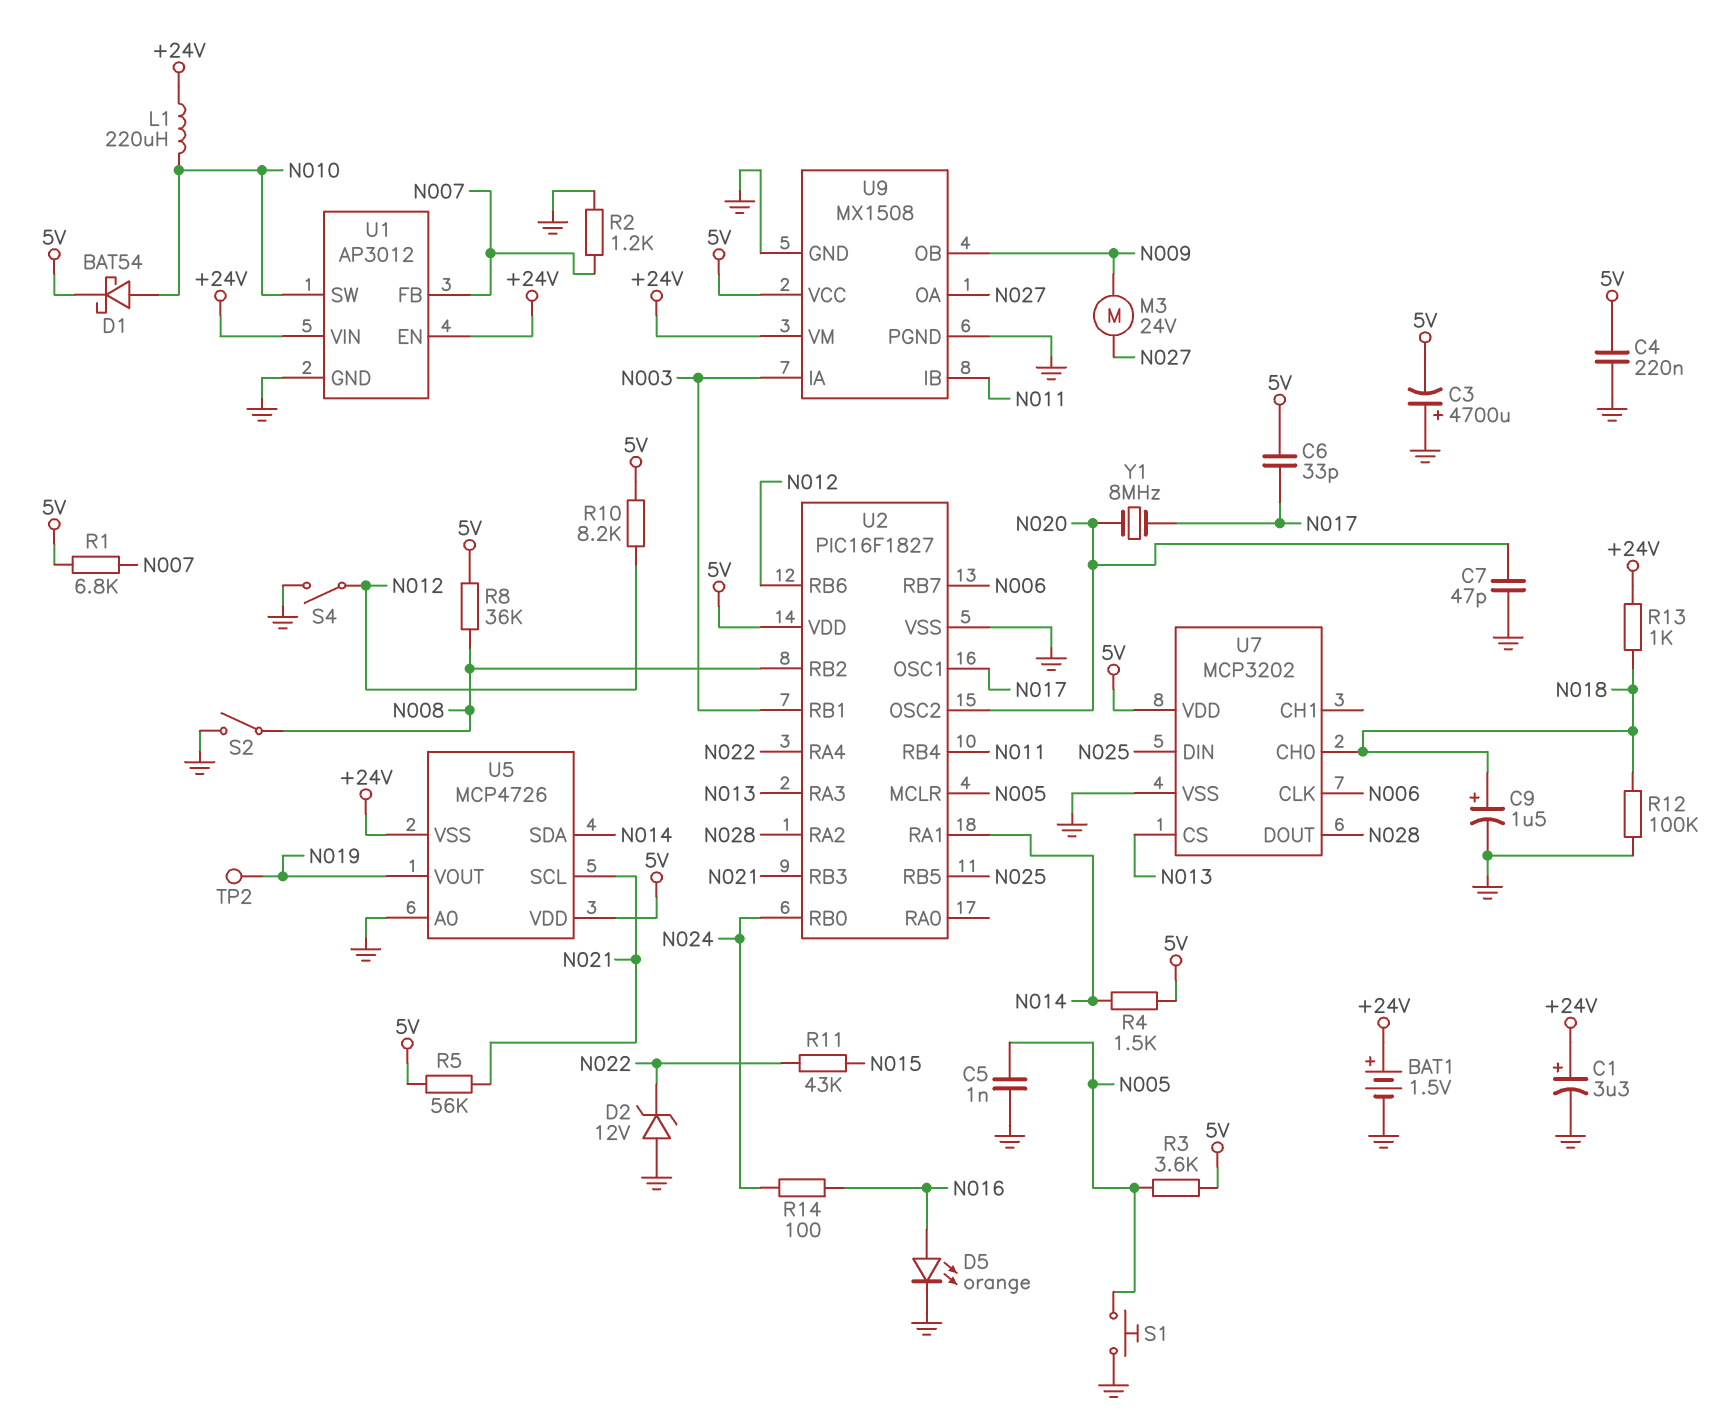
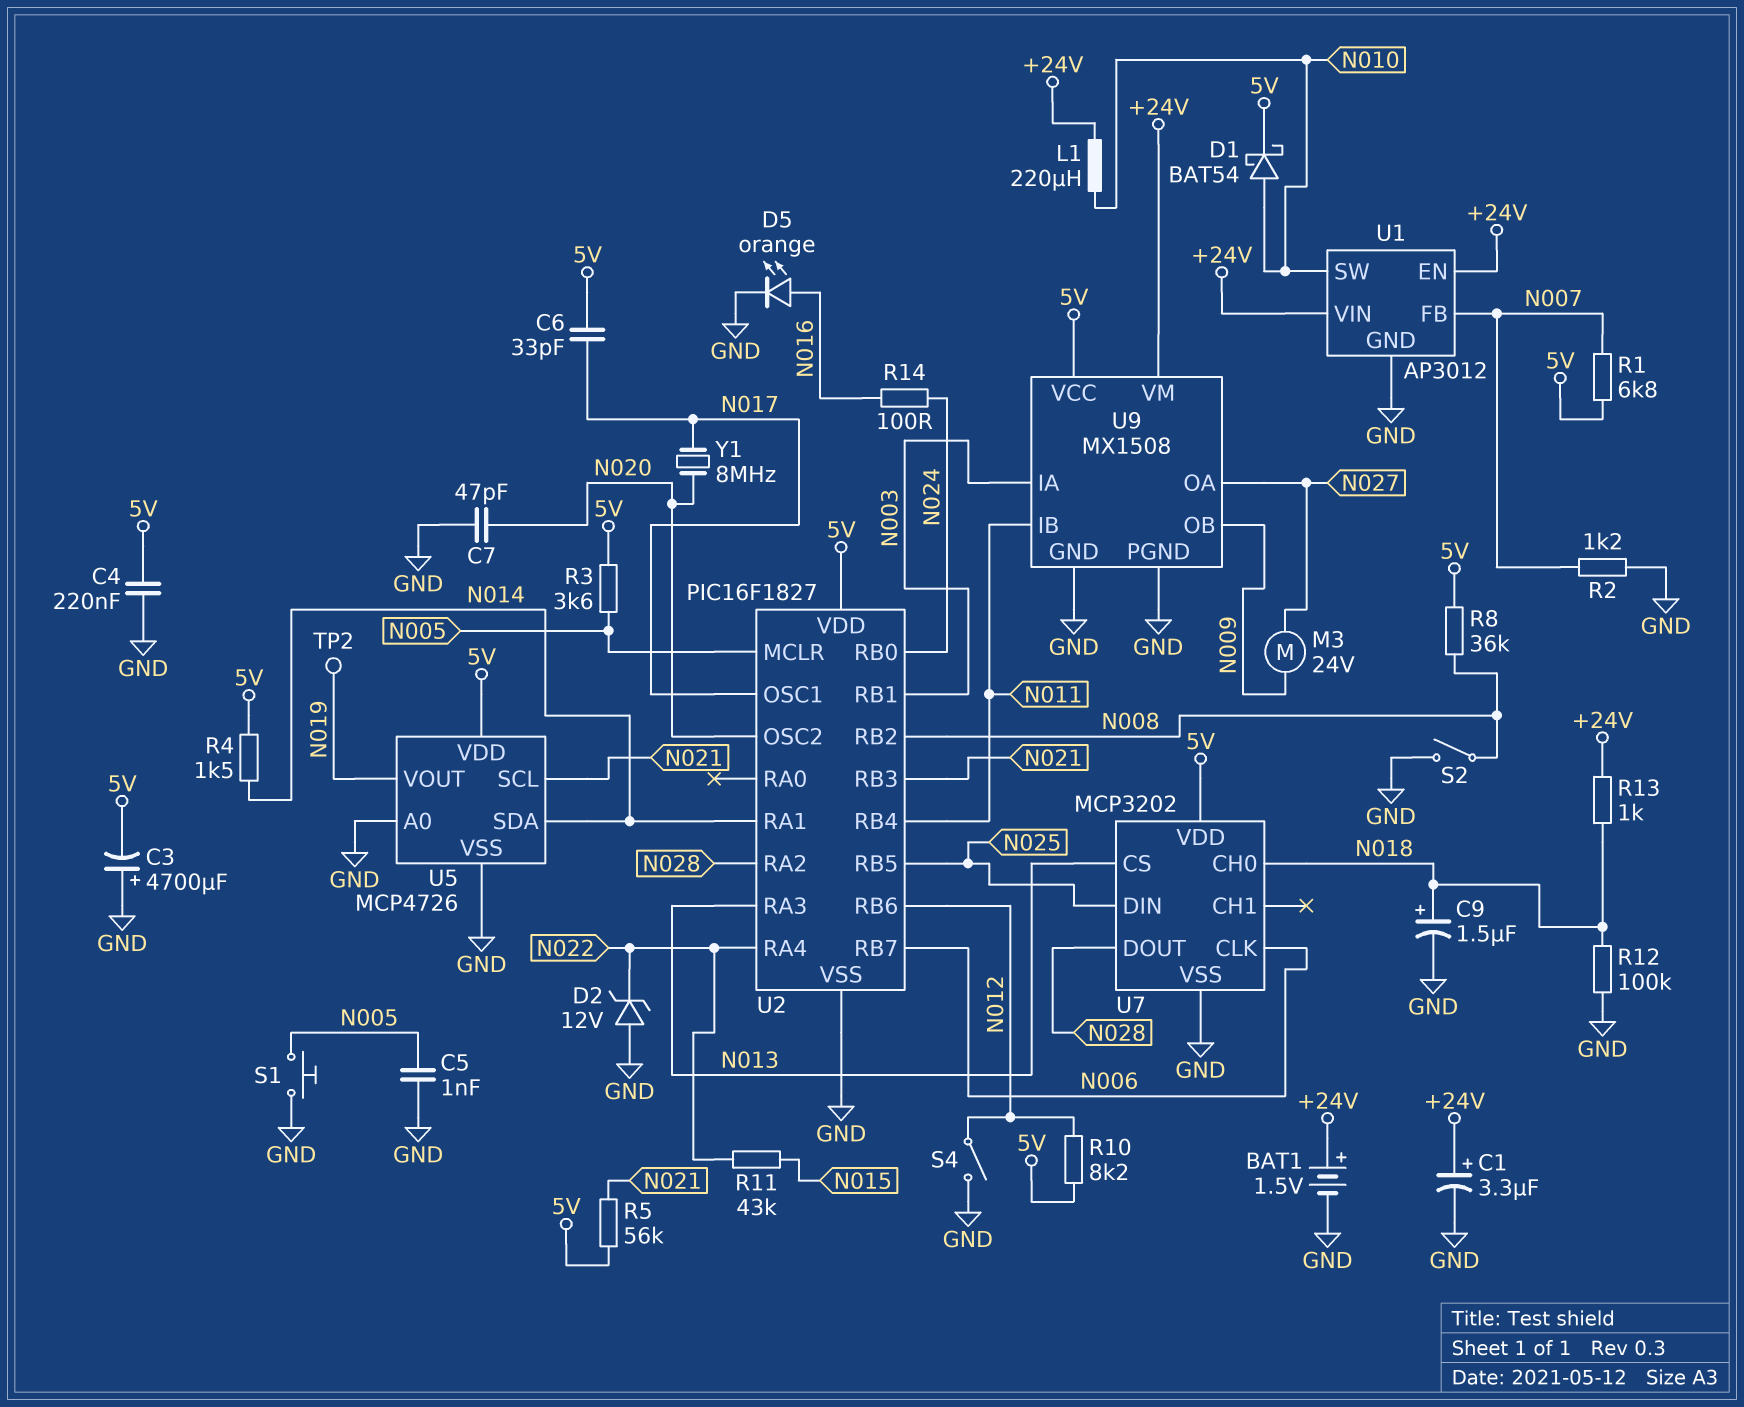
U5 pin VSS: +24V -> GND

